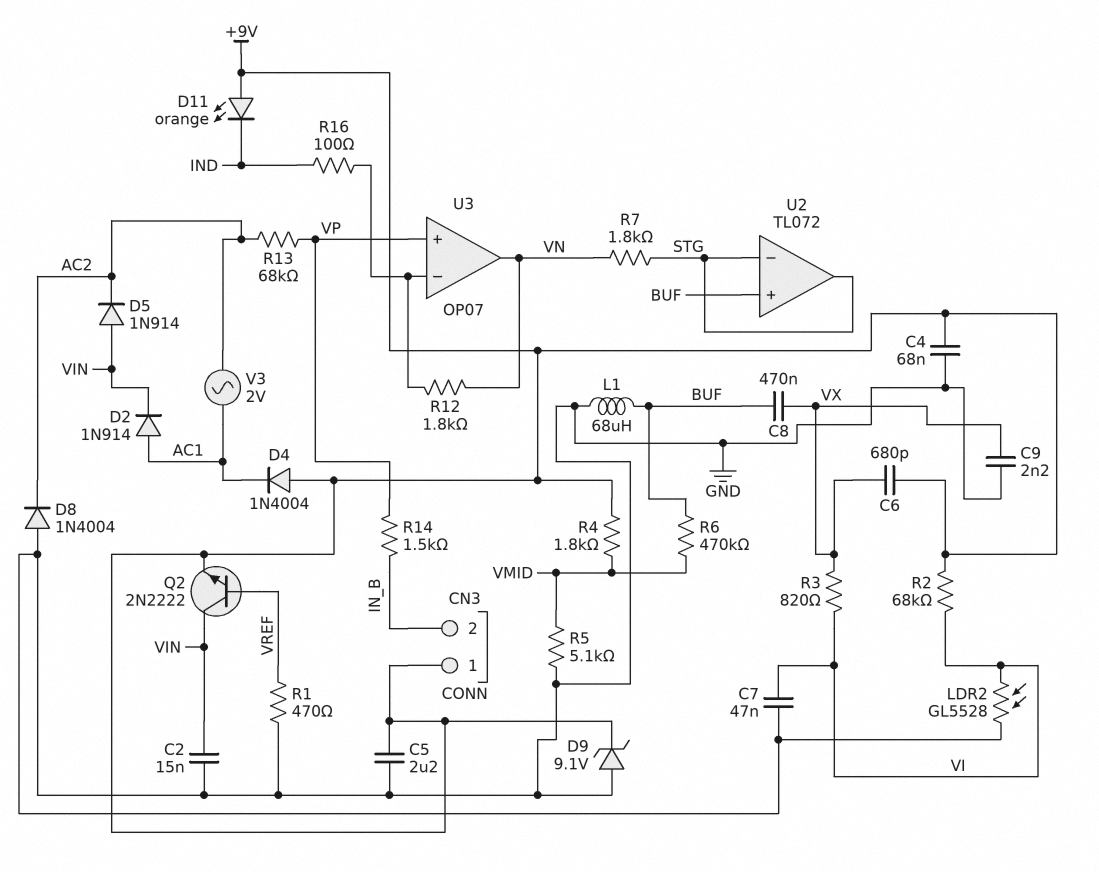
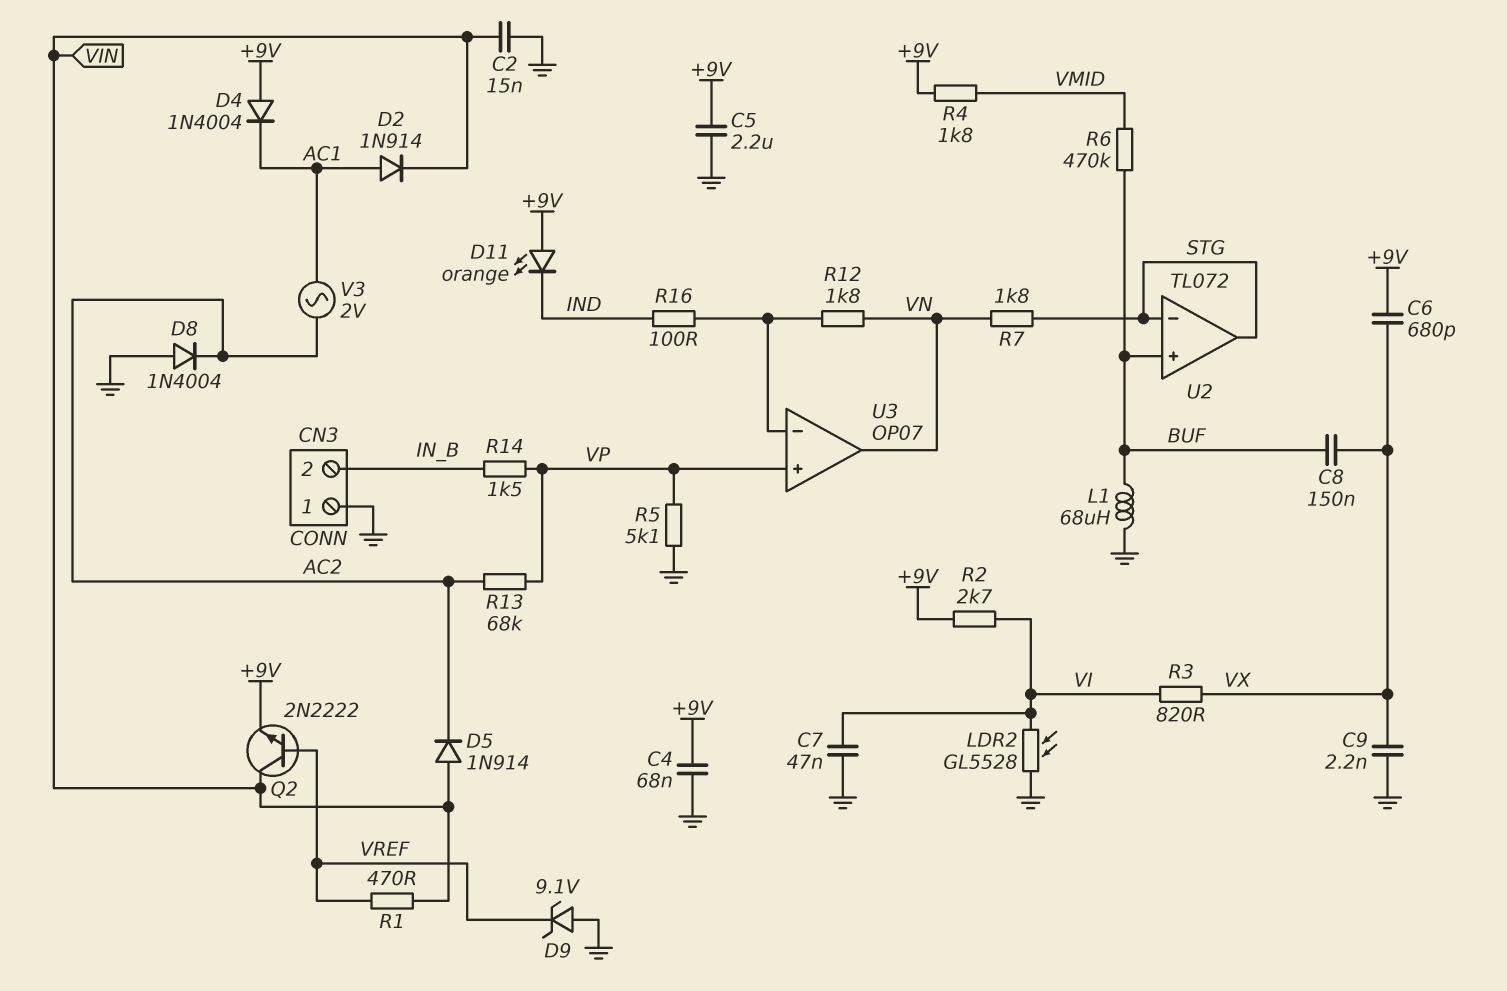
C8: 470nF (BUF, VX) -> 150nF (BUF, VX)
CN3 pin 1: +9V -> GND
D9: zener 9.1V (A GND, K +9V) -> zener 9.1V (A GND, K VREF)
R1: 470 (GND, VREF) -> 470 (VIN, VREF)
R2: 68k (+9V, VI) -> 2.7k (+9V, VI)
R5: 5.1k (GND, VMID) -> 5.1k (GND, VP)

